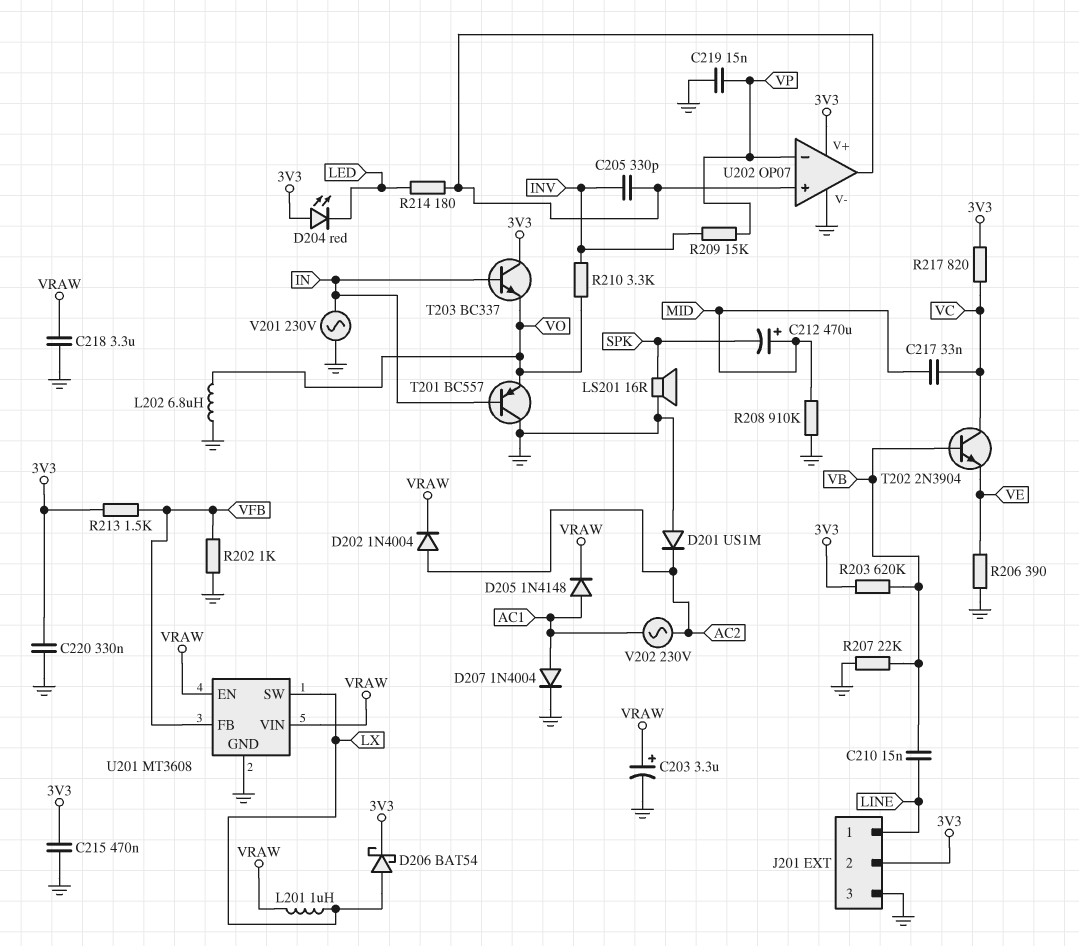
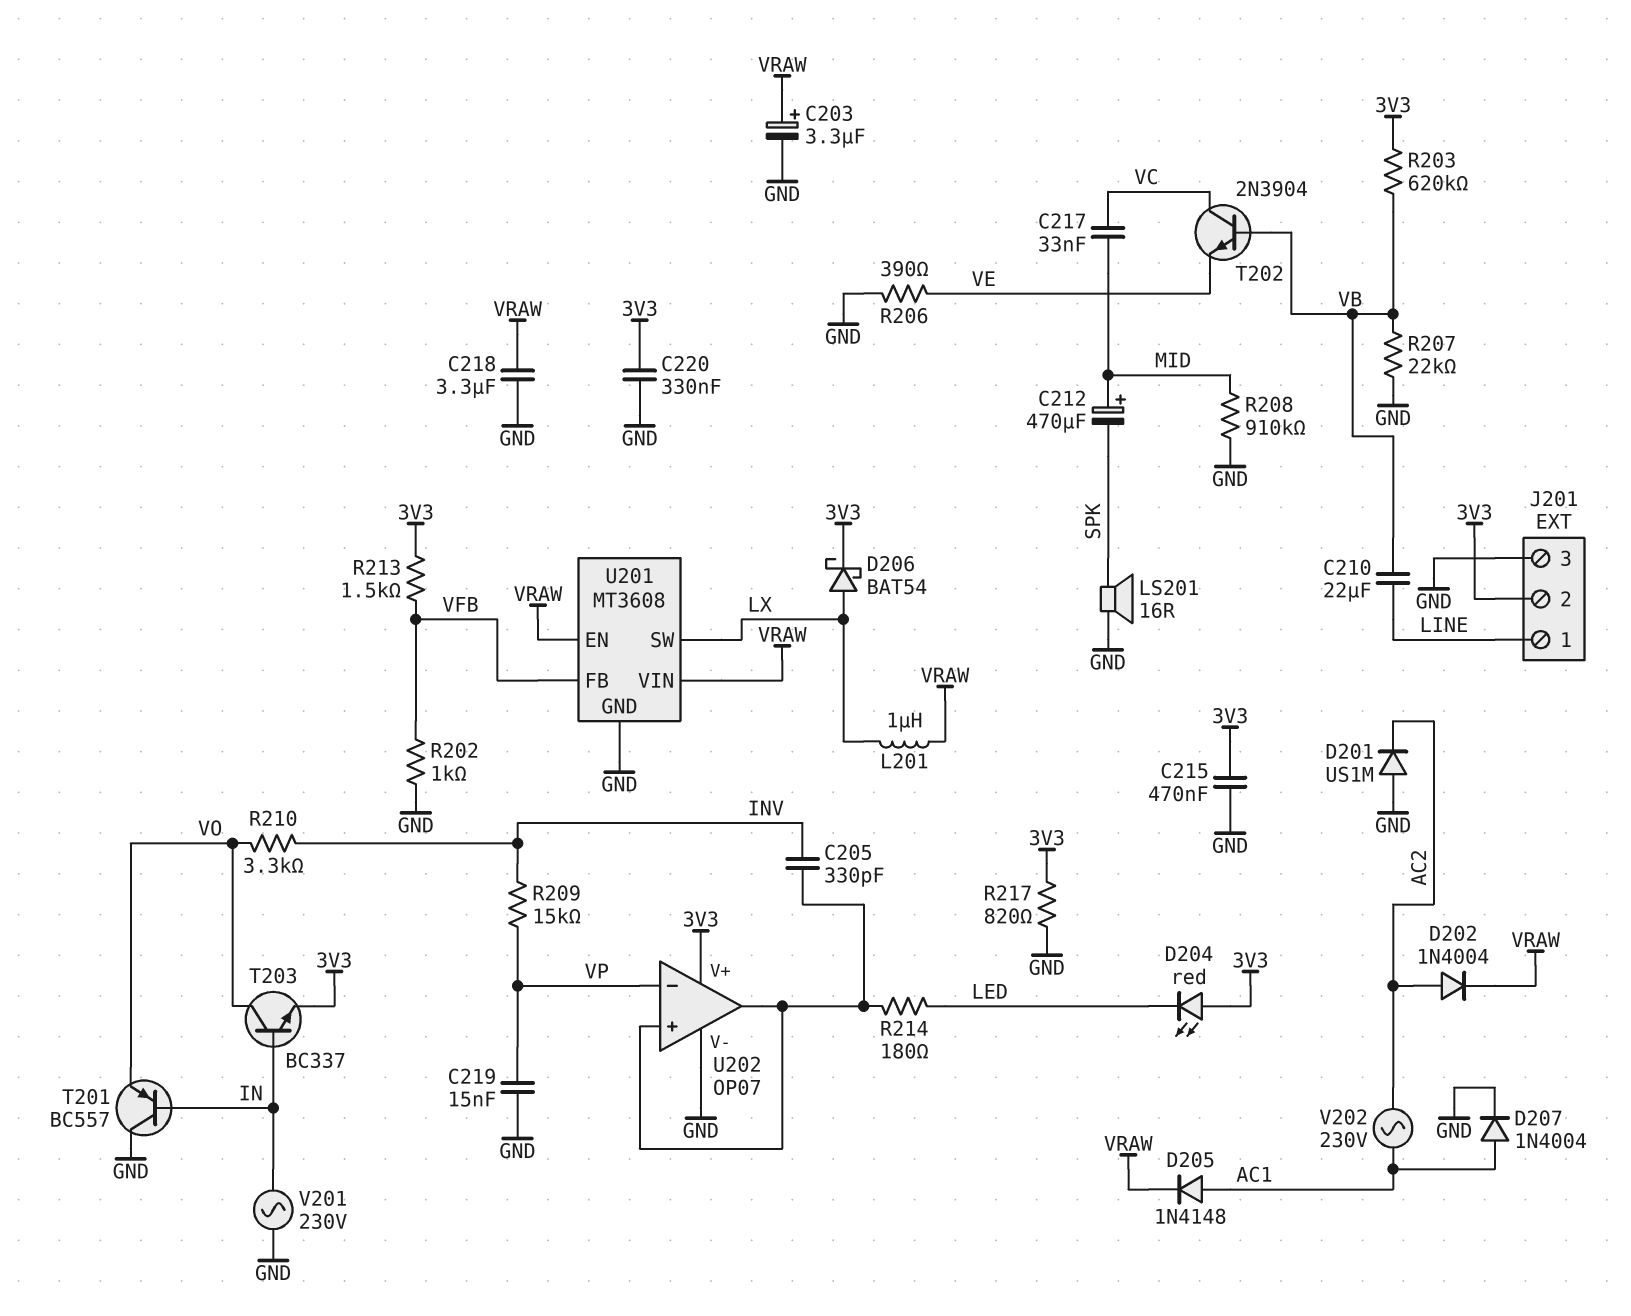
C210: 15nF (LINE, VB) -> 22uF (LINE, VB)
L202: 6.8uH (GND, VO) -> none
R217: 820 (3V3, VC) -> 820 (3V3, GND)
T203: NPN BC337 (B IN, C 3V3, E VO) -> NPN BC337 (B IN, C VO, E 3V3)

